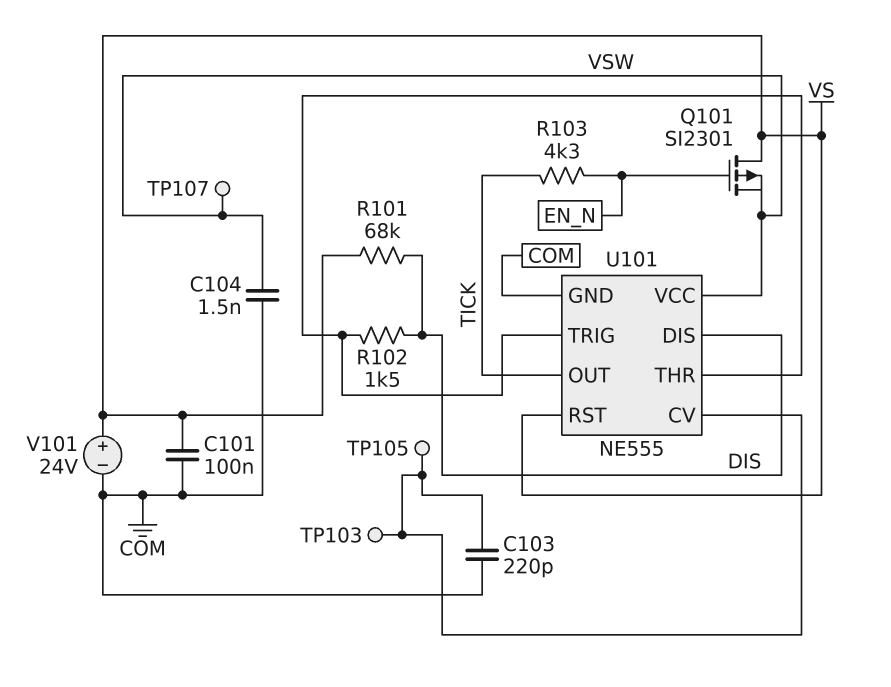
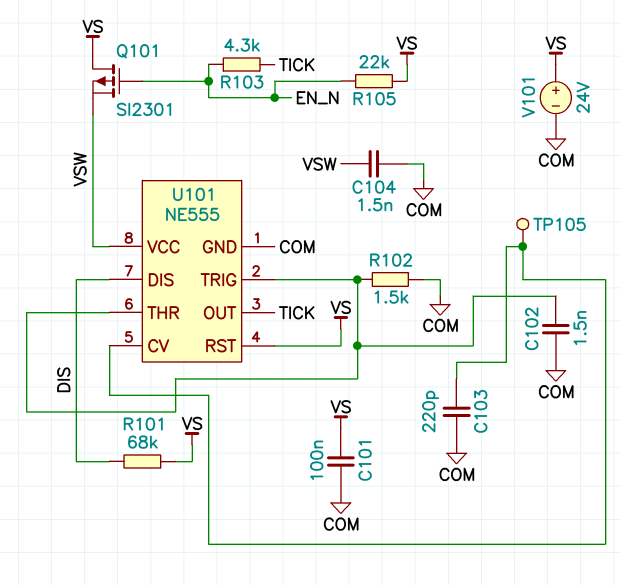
C102: none -> 1.5nF (COM, U101/THR)
R102: 1.5k (DIS, U101/THR) -> 1.5k (COM, U101/THR)
R105: none -> 22k (EN_N, VS)
TP103: test point (U101/CV) -> none
TP107: test point (VSW) -> none

